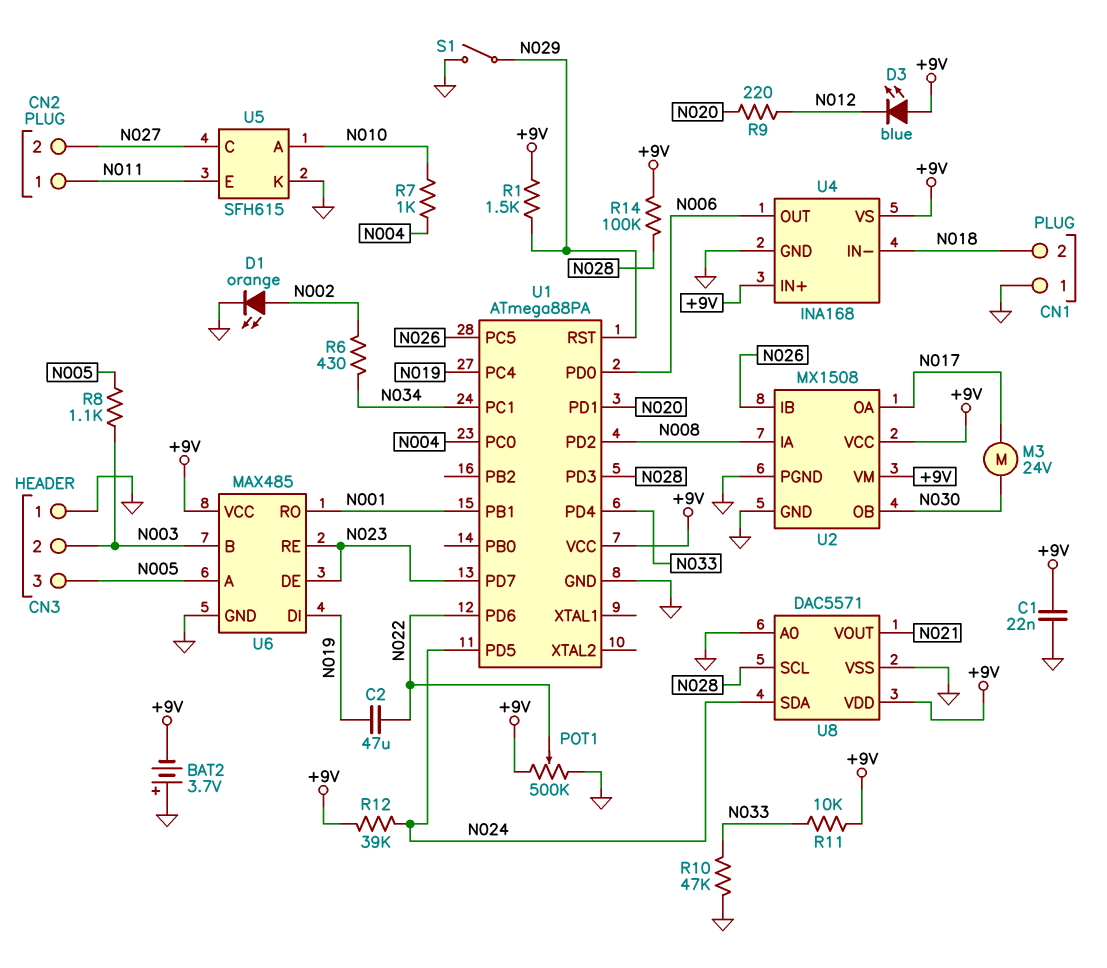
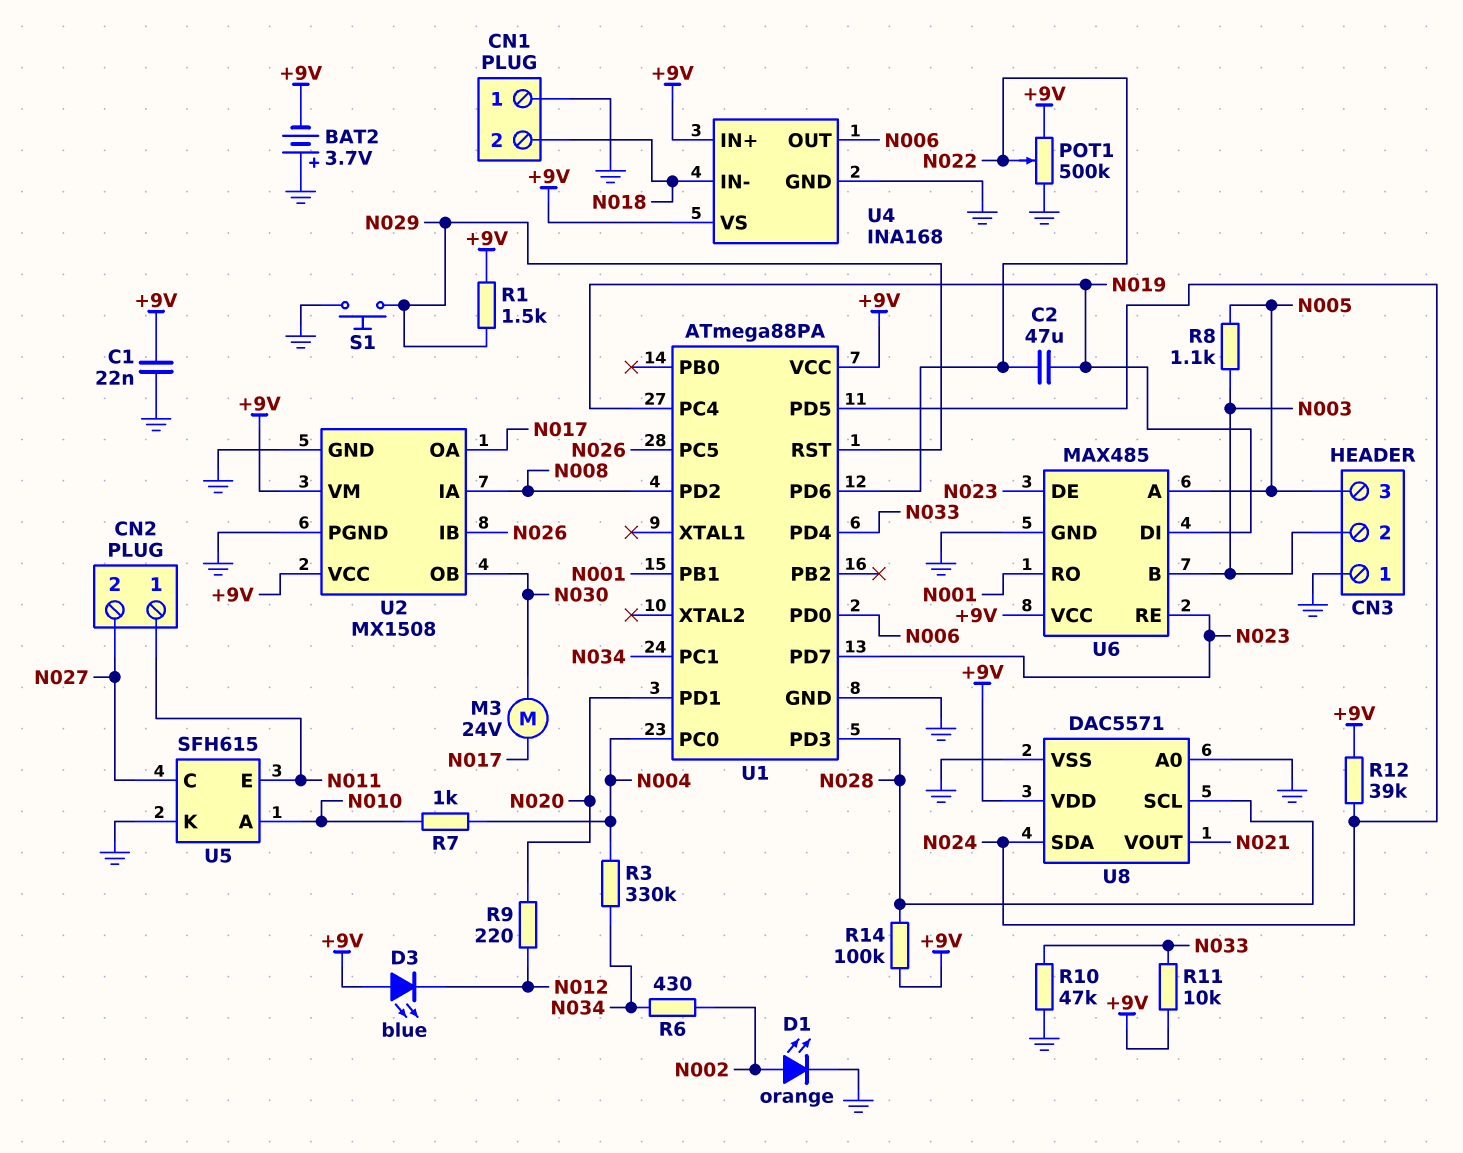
R3: none -> 330k (N004, N034)
S1: switch (GND, N029) -> button (GND, N029)

